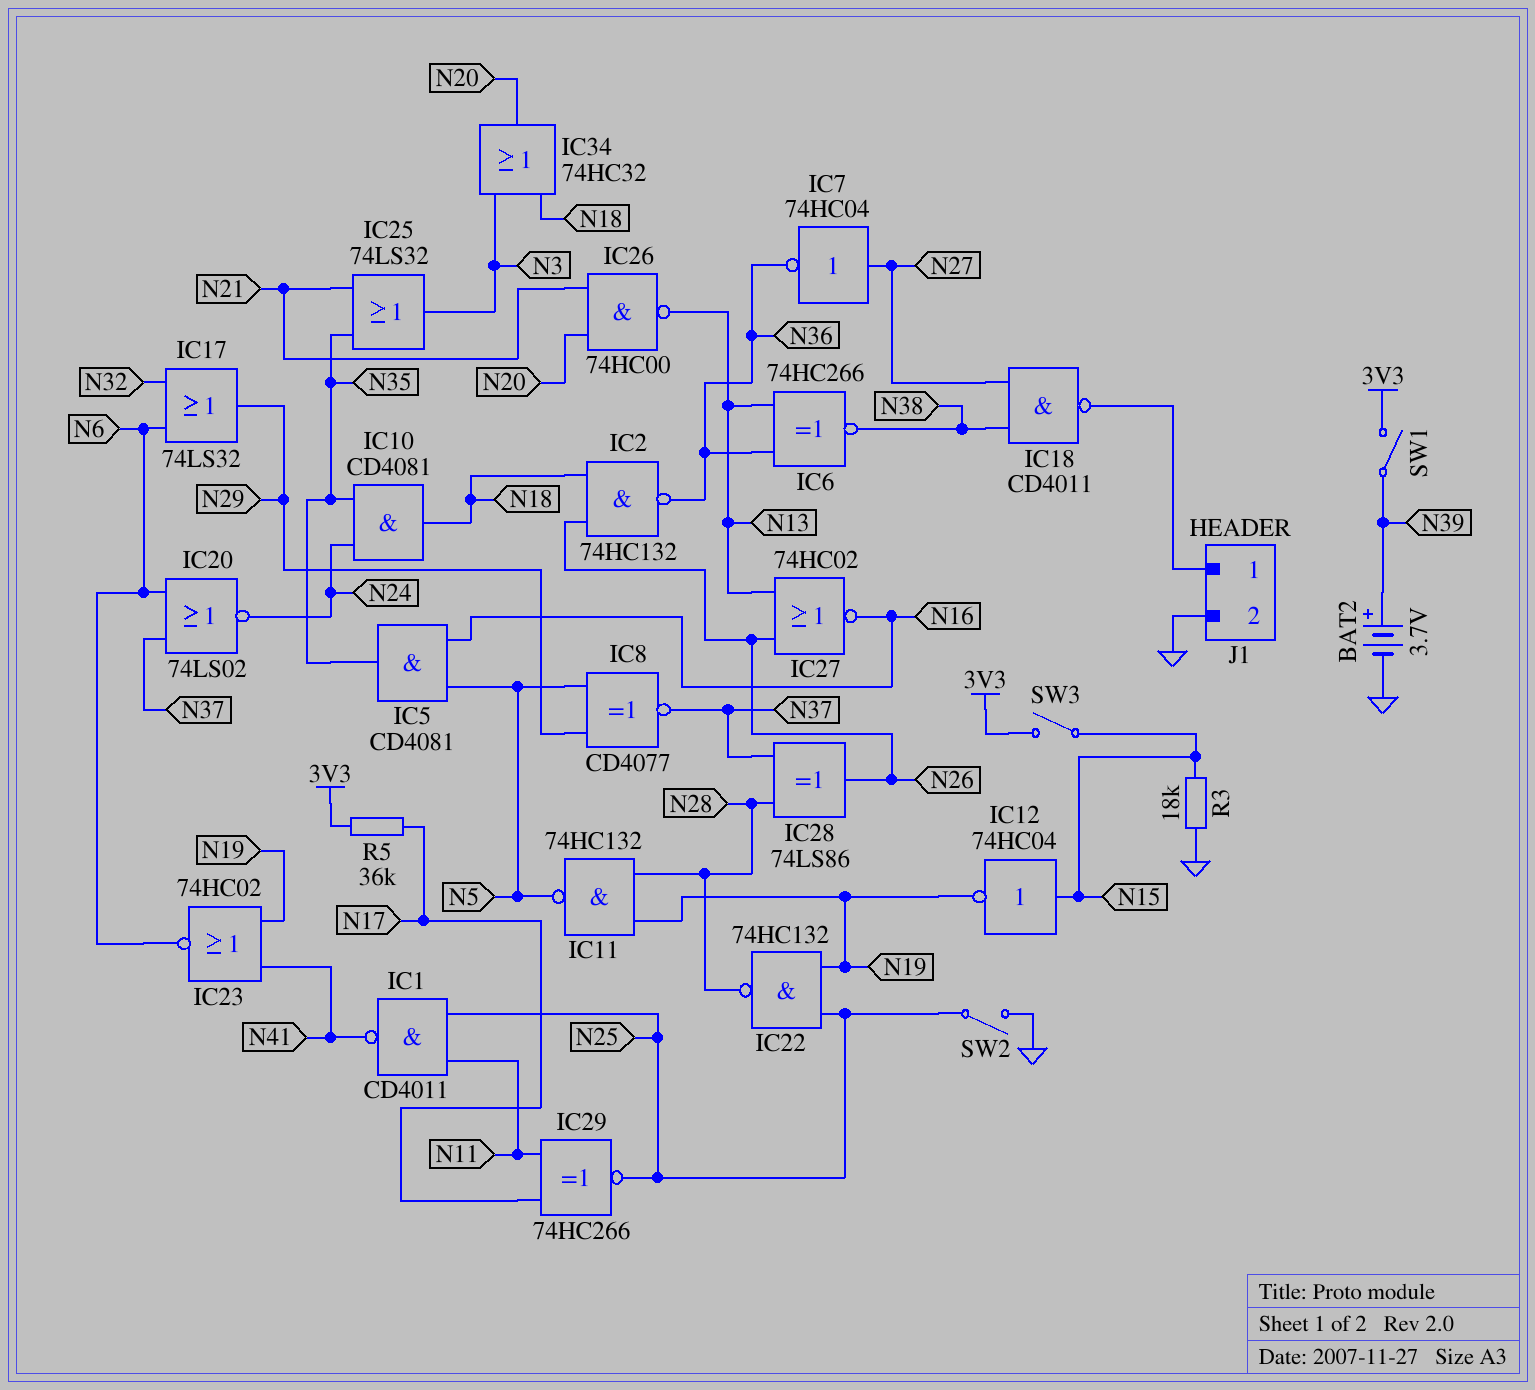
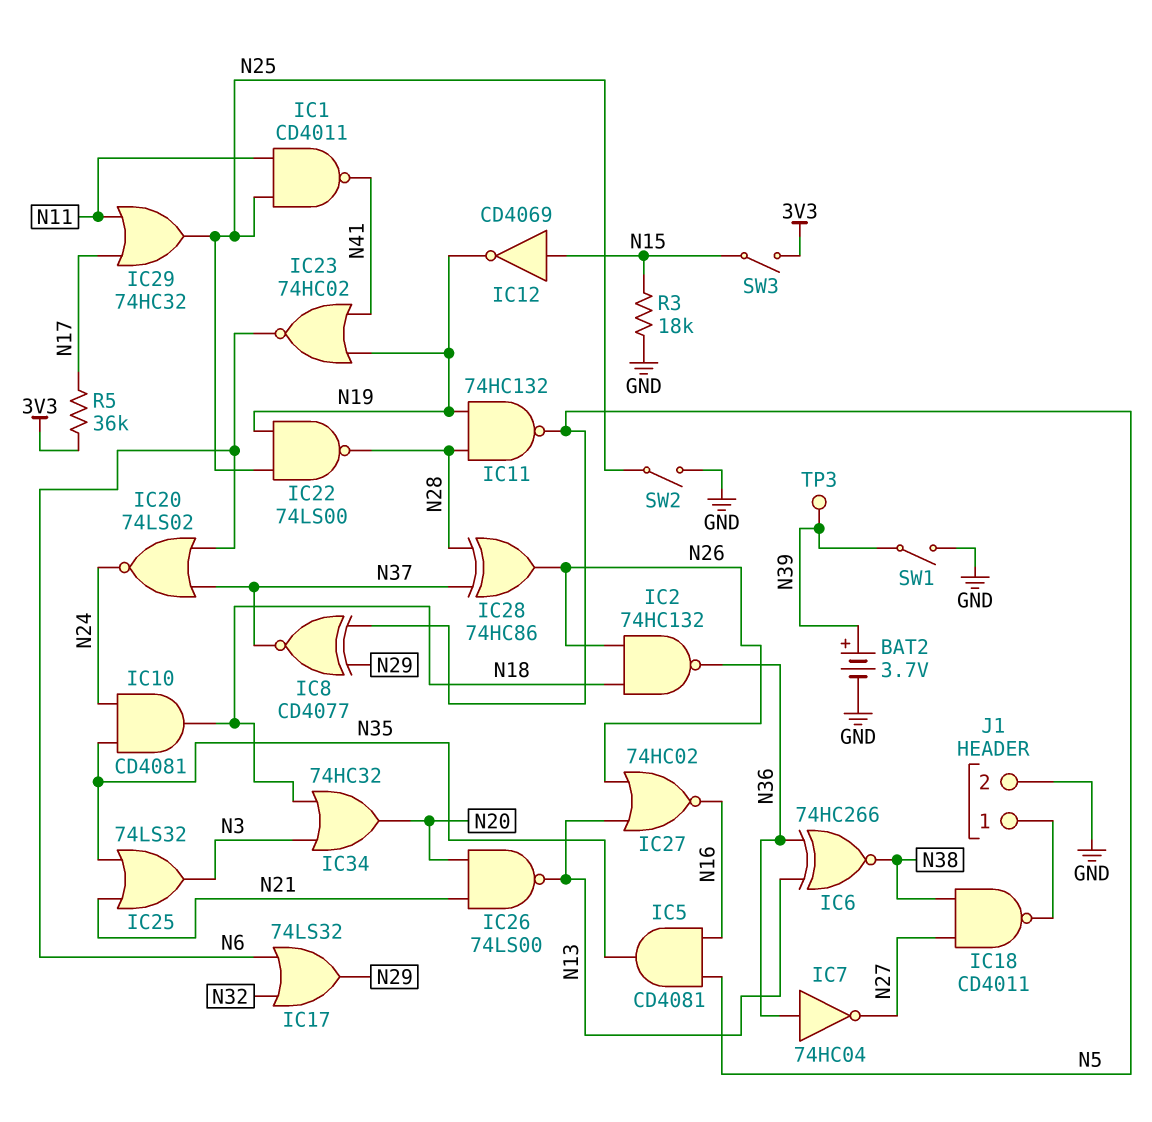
IC7: NOT 74HC04 (in N27, out N36) -> NOT 74HC04 (in N36, out N27)
IC12: NOT 74HC04 (in N15, out N19) -> NOT CD4069 (in N15, out N19)
IC22: NAND 74HC132 (in N19, in N25, out N28) -> NAND 74LS00 (in N19, in N25, out N28)
IC26: NAND 74HC00 (in N20, in N21, out N13) -> NAND 74LS00 (in N20, in N21, out N13)
IC28: XOR 74LS86 (in N28, in N37, out N26) -> XOR 74HC86 (in N28, in N37, out N26)
IC29: XNOR 74HC266 (in N11, in N17, out N25) -> OR 74HC32 (in N11, in N17, out N25)
SW1: switch (3V3, N39) -> switch (GND, N39)
TP3: none -> test point (N39)

